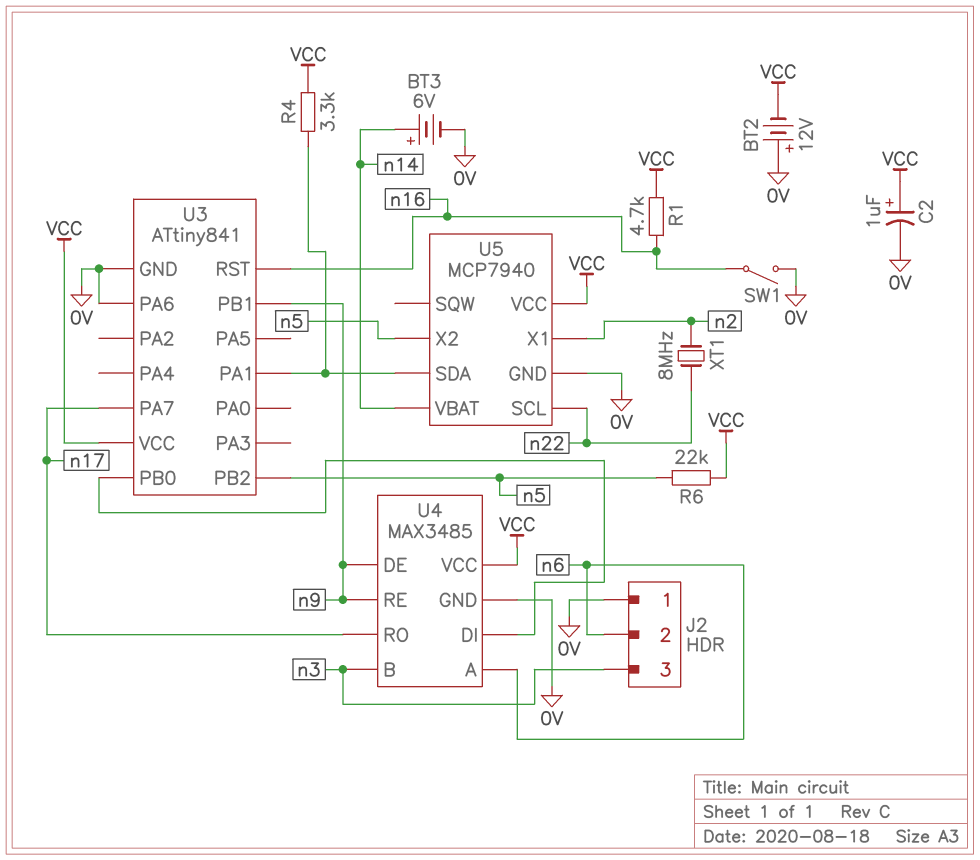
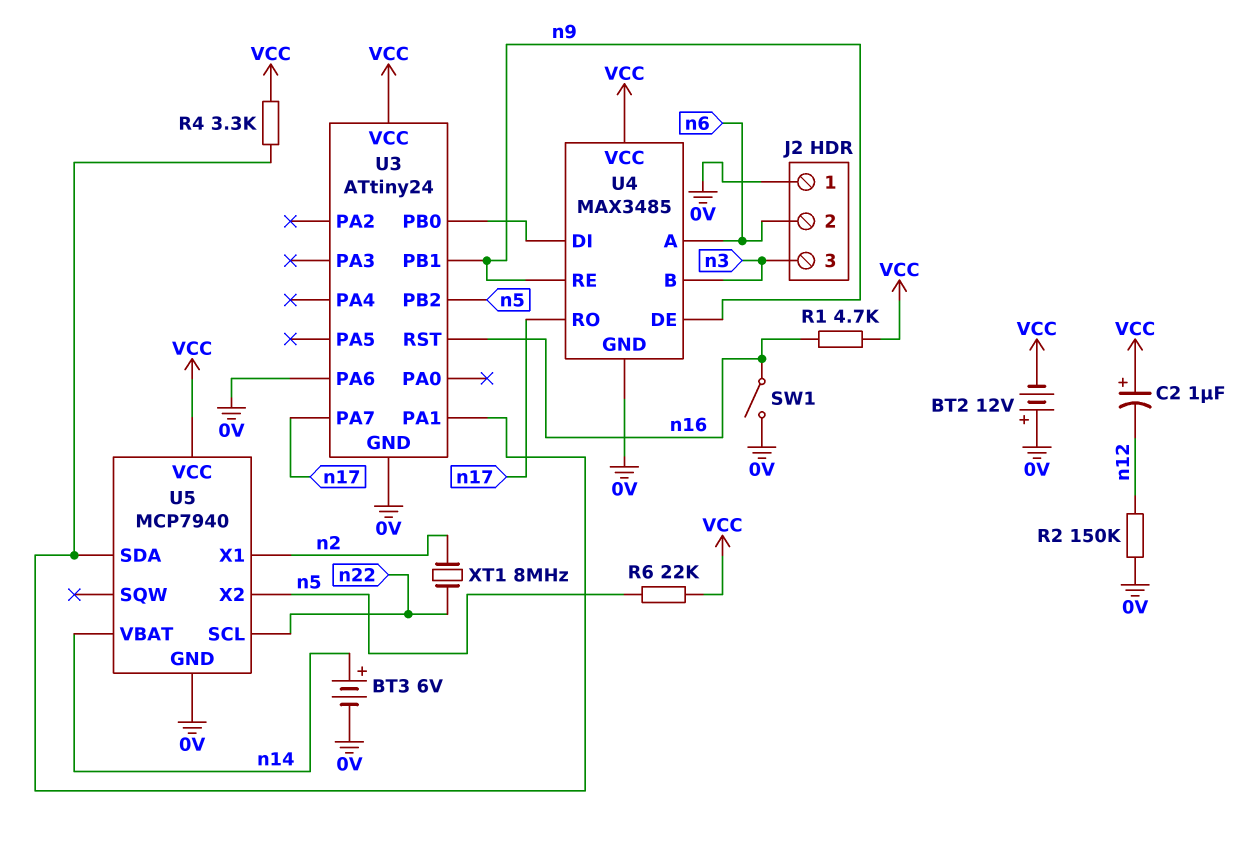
C2: 1uF (plus VCC, minus 0V) -> 1uF (plus VCC, minus n12)
R2: none -> 150k (0V, n12)
U3: ATtiny841 -> ATtiny24

